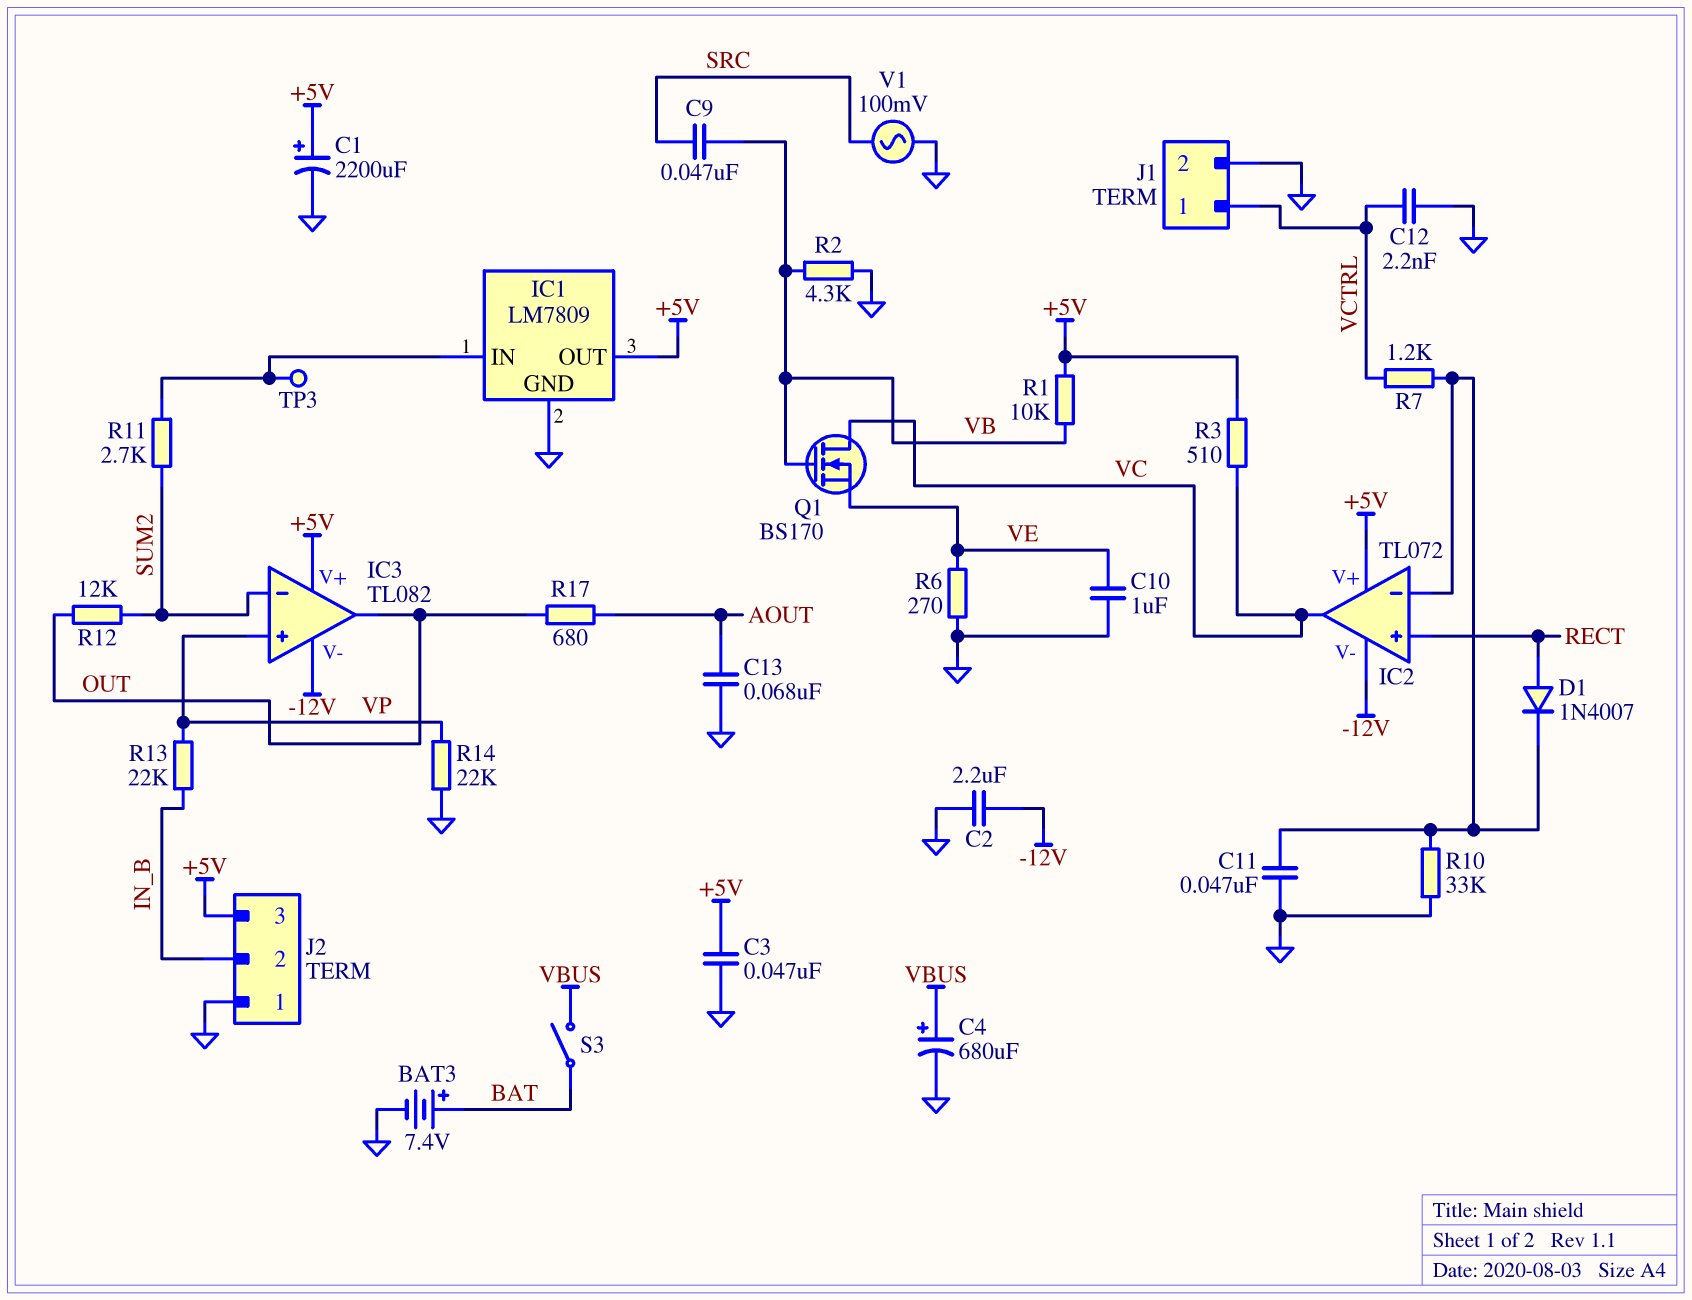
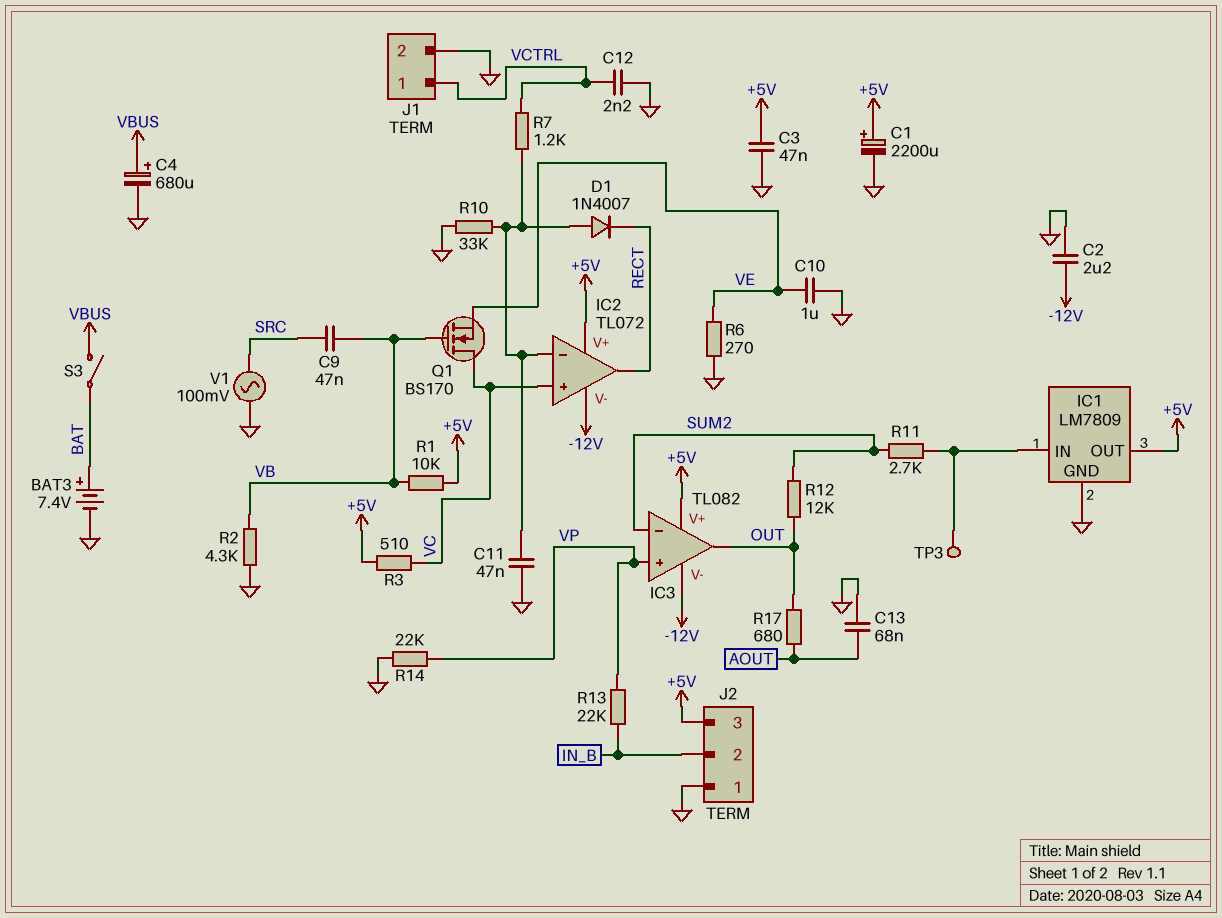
D1: diode 1N4007 (A RECT, K IC2/in-) -> diode 1N4007 (A IC2/in-, K RECT)
IC2 pin in+: RECT -> VC
IC2 pin out: VC -> RECT

